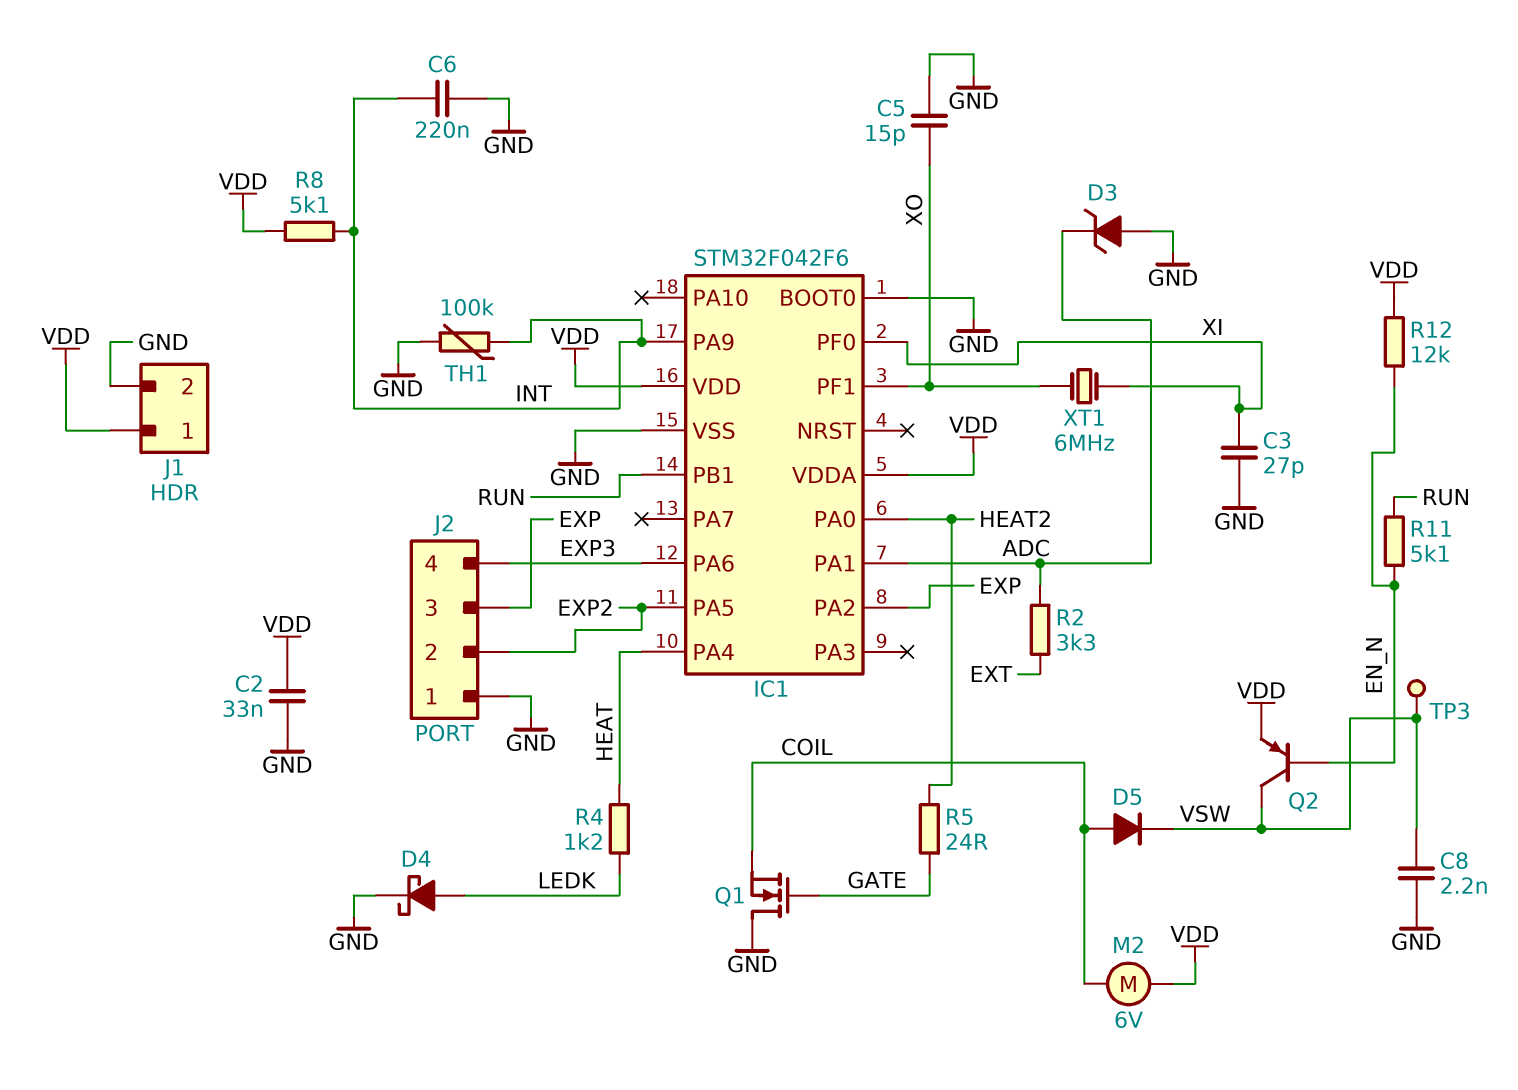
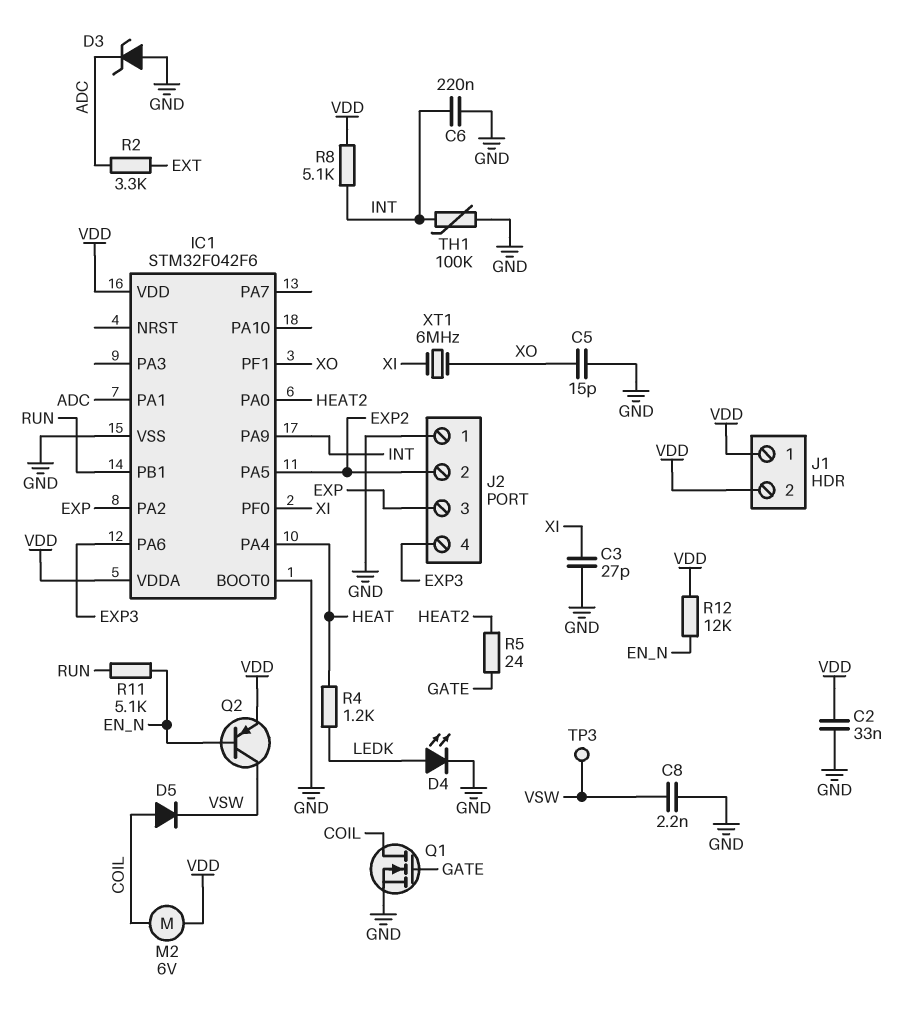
D4: schottky (A LEDK, K GND) -> LED (A LEDK, K GND)
J1 pin 2: GND -> VDD
Q1: NMOS (G GATE, D GND, S COIL) -> NMOS (G GATE, D COIL, S GND)

